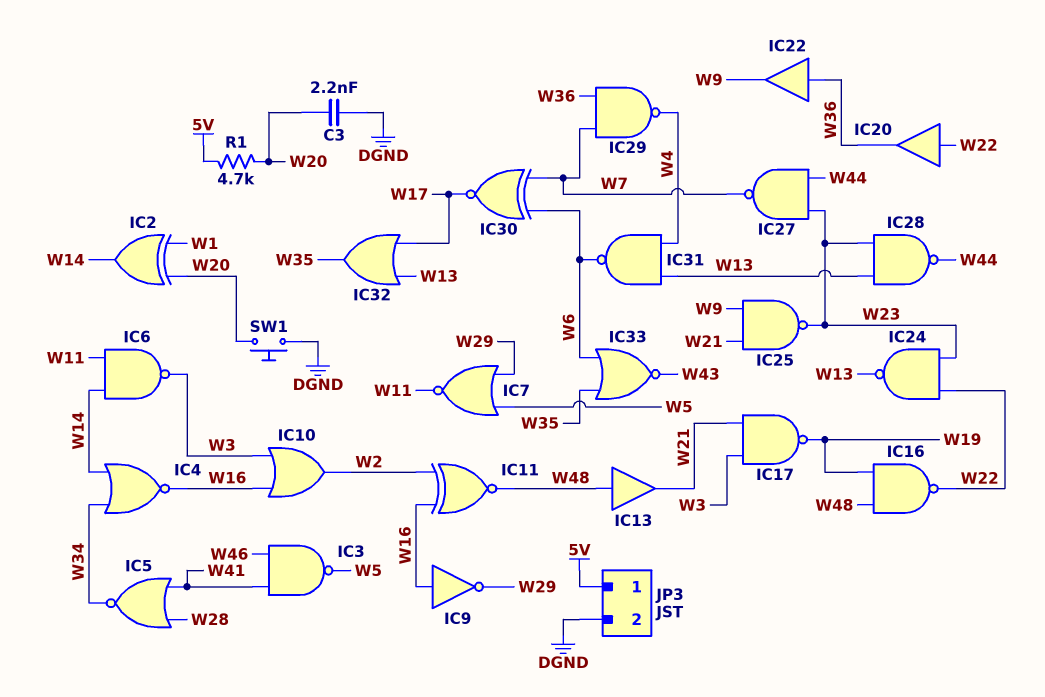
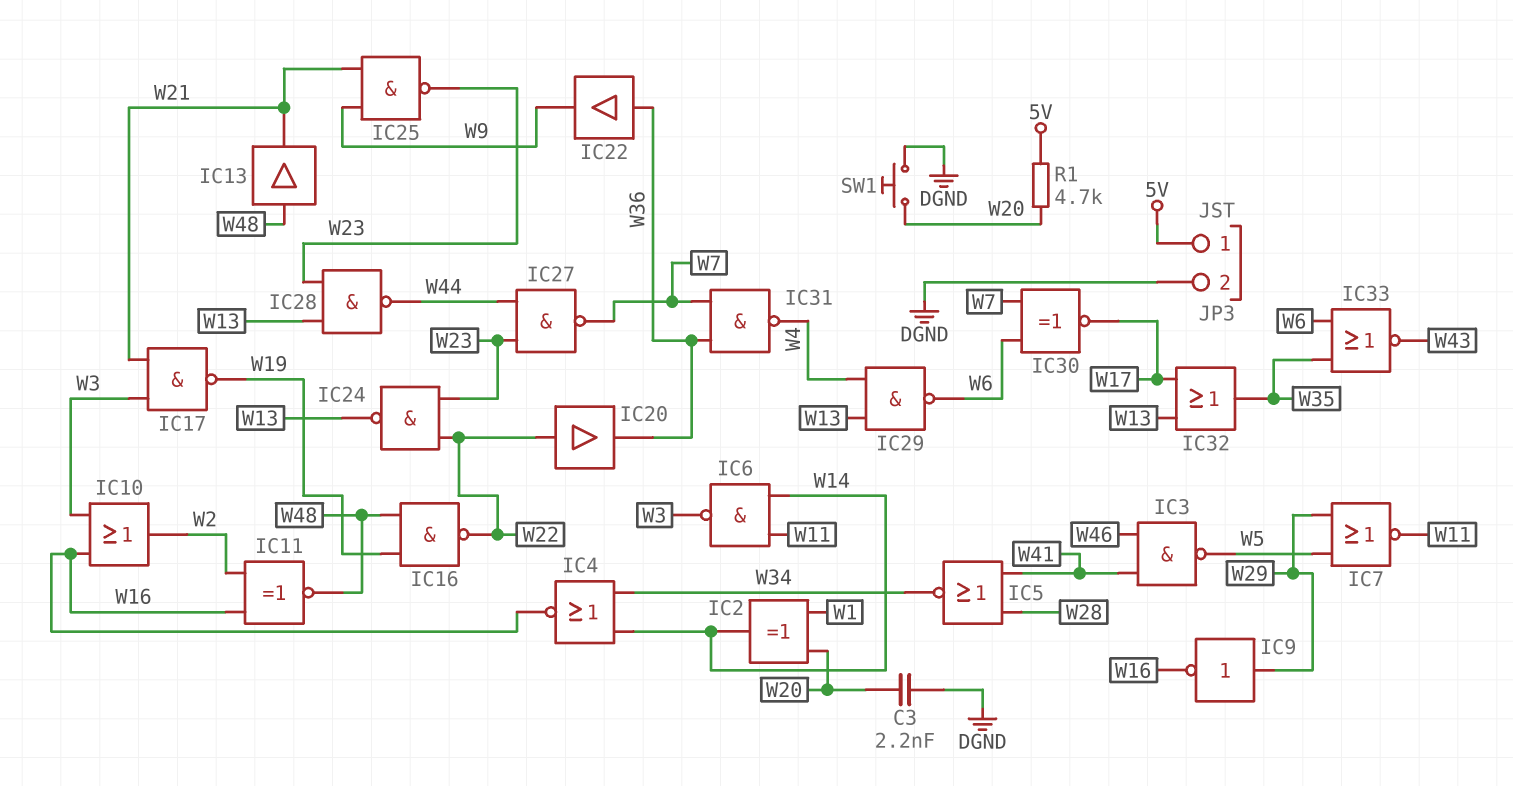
IC9: NOT (in W16, out W29) -> NOT (in W29, out W16)
IC29: NAND (in W7, in W36, out W4) -> NAND (in W4, in W13, out W6)
IC31: NAND (in W4, in W13, out W6) -> NAND (in W7, in W36, out W4)

